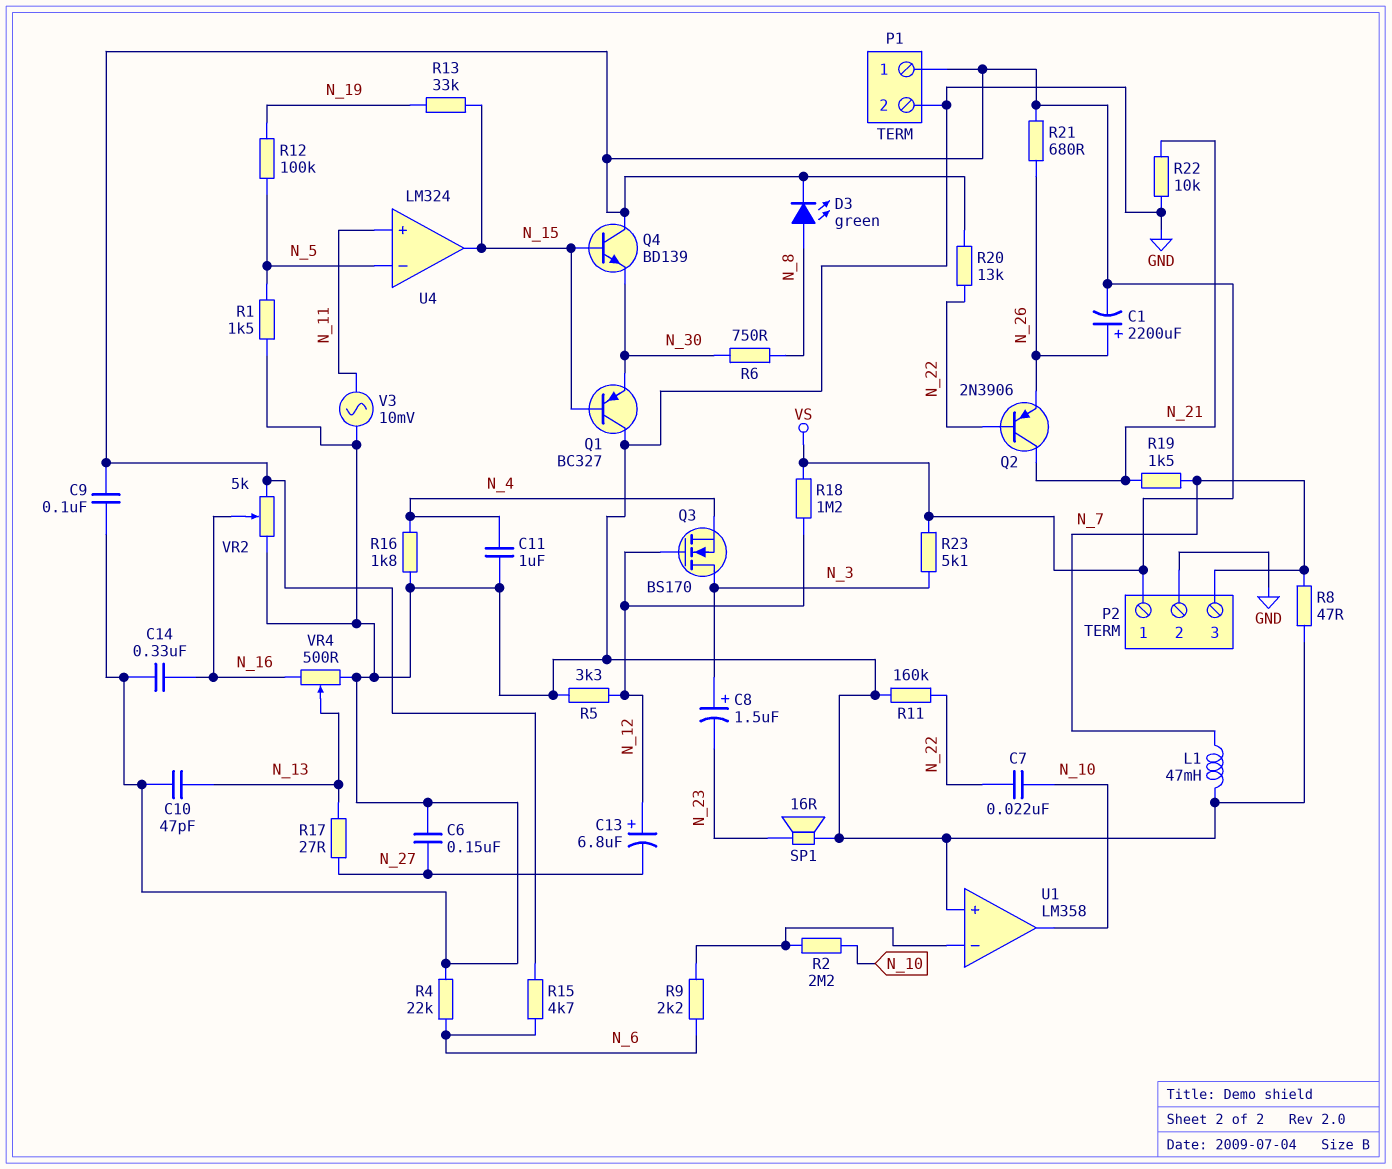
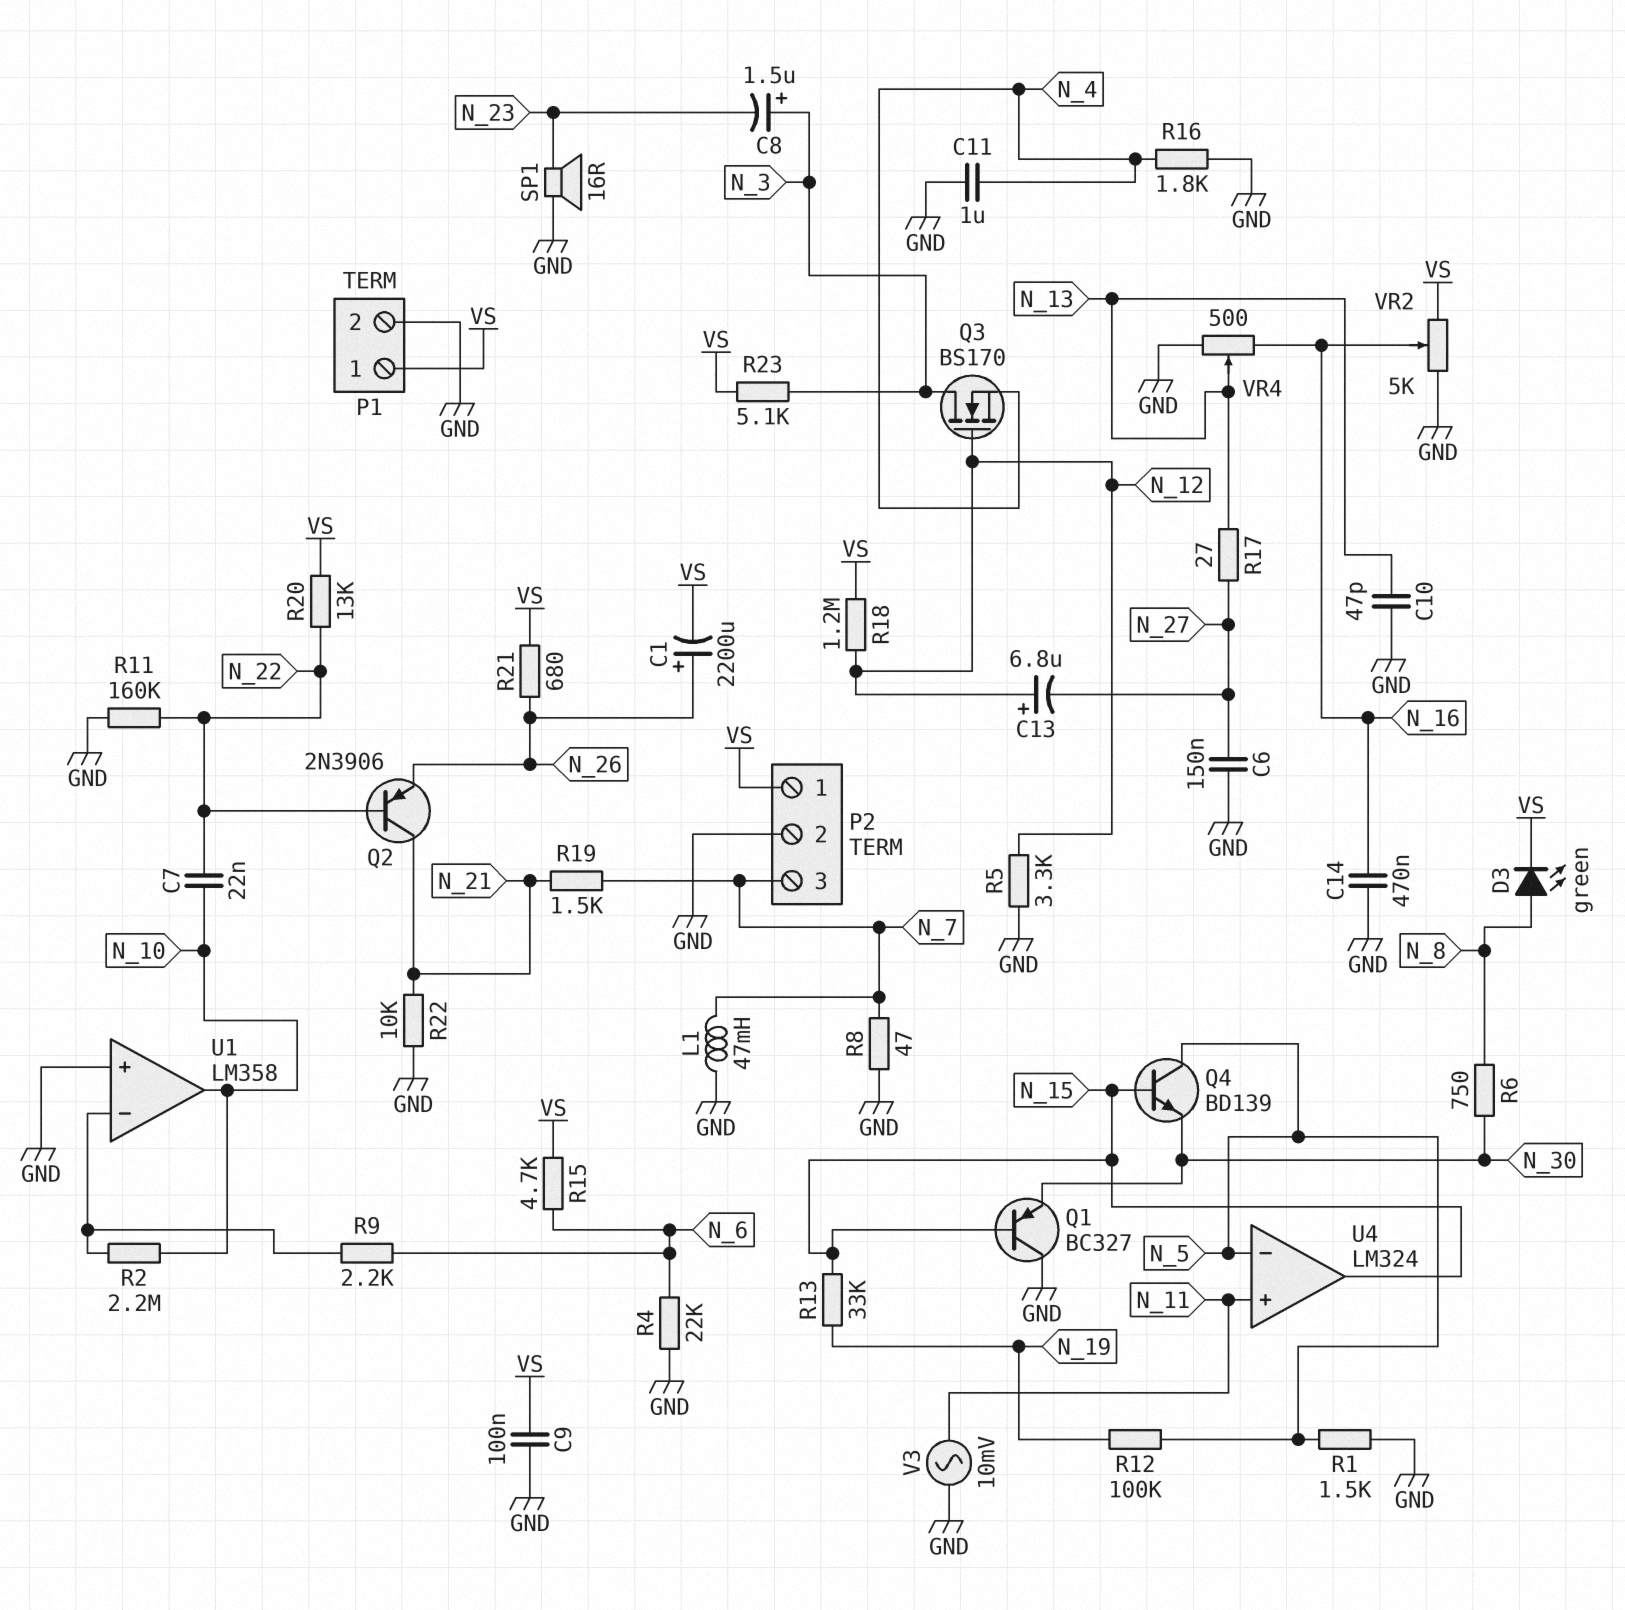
C14: 330nF (GND, N_16) -> 470nF (GND, N_16)
Q4: NPN BD139 (B N_15, C VS, E N_30) -> NPN BD139 (B N_15, C N_5, E N_30)

